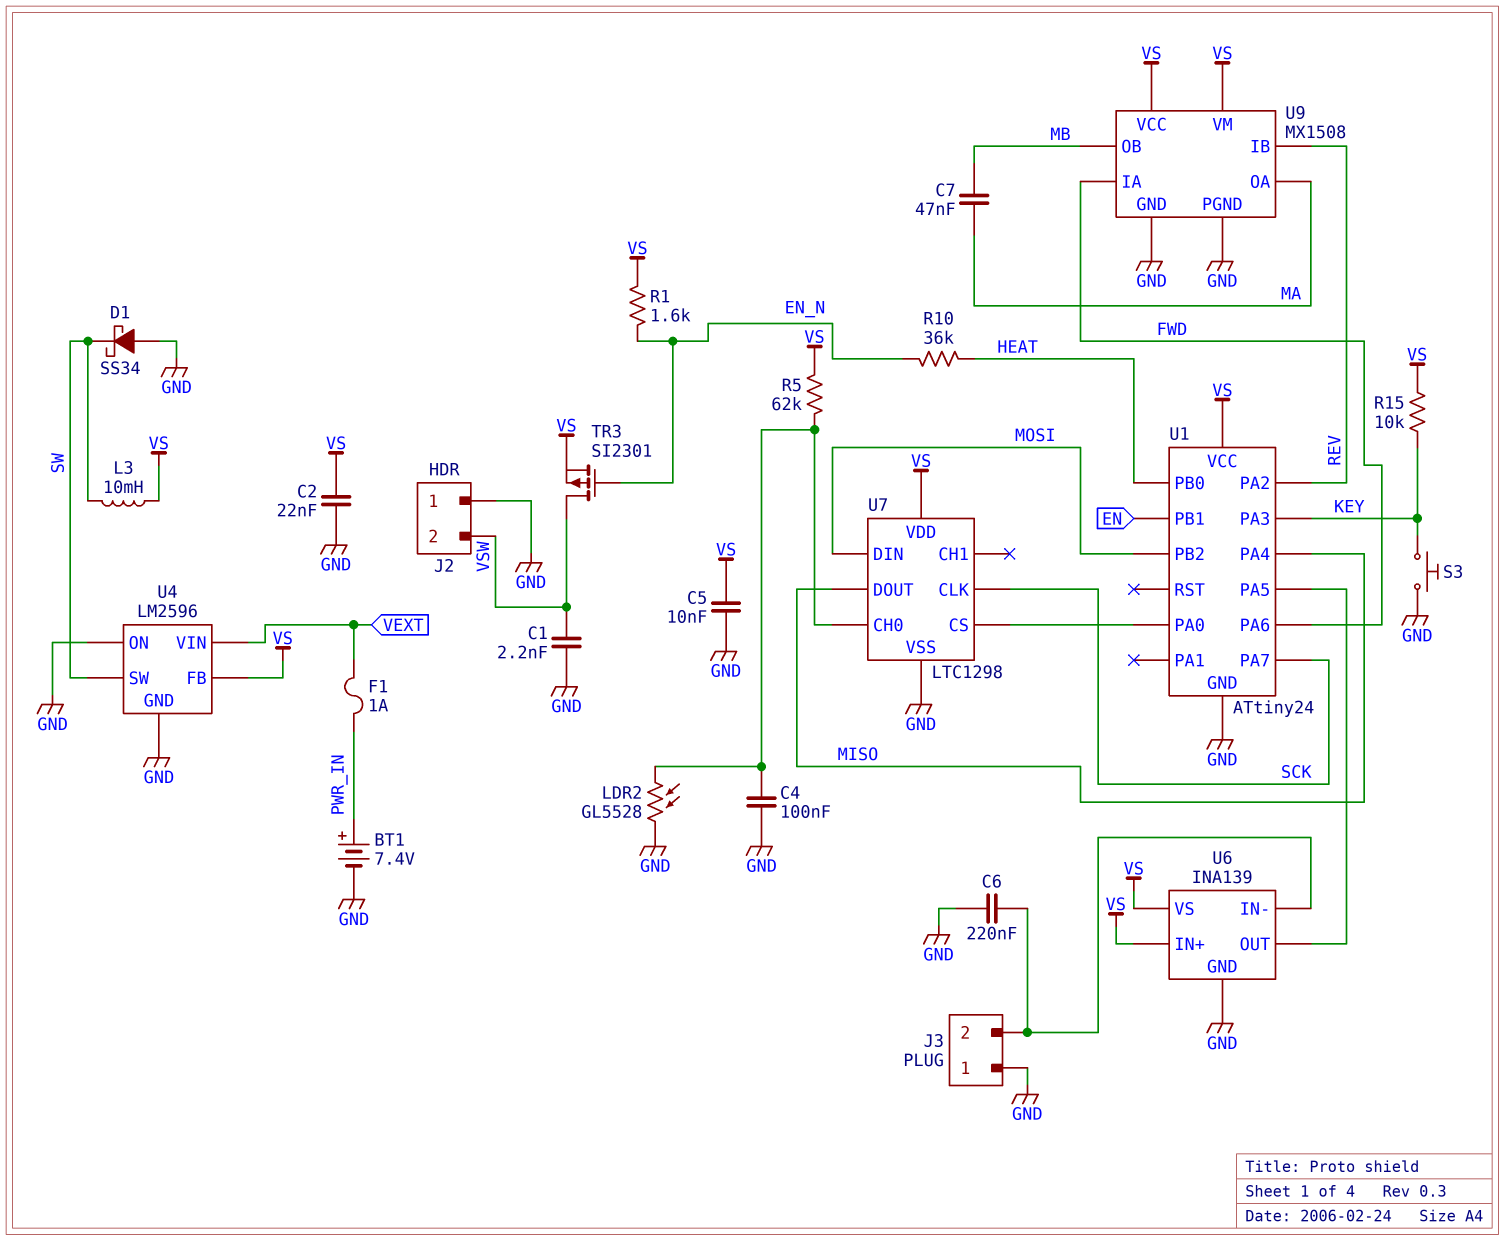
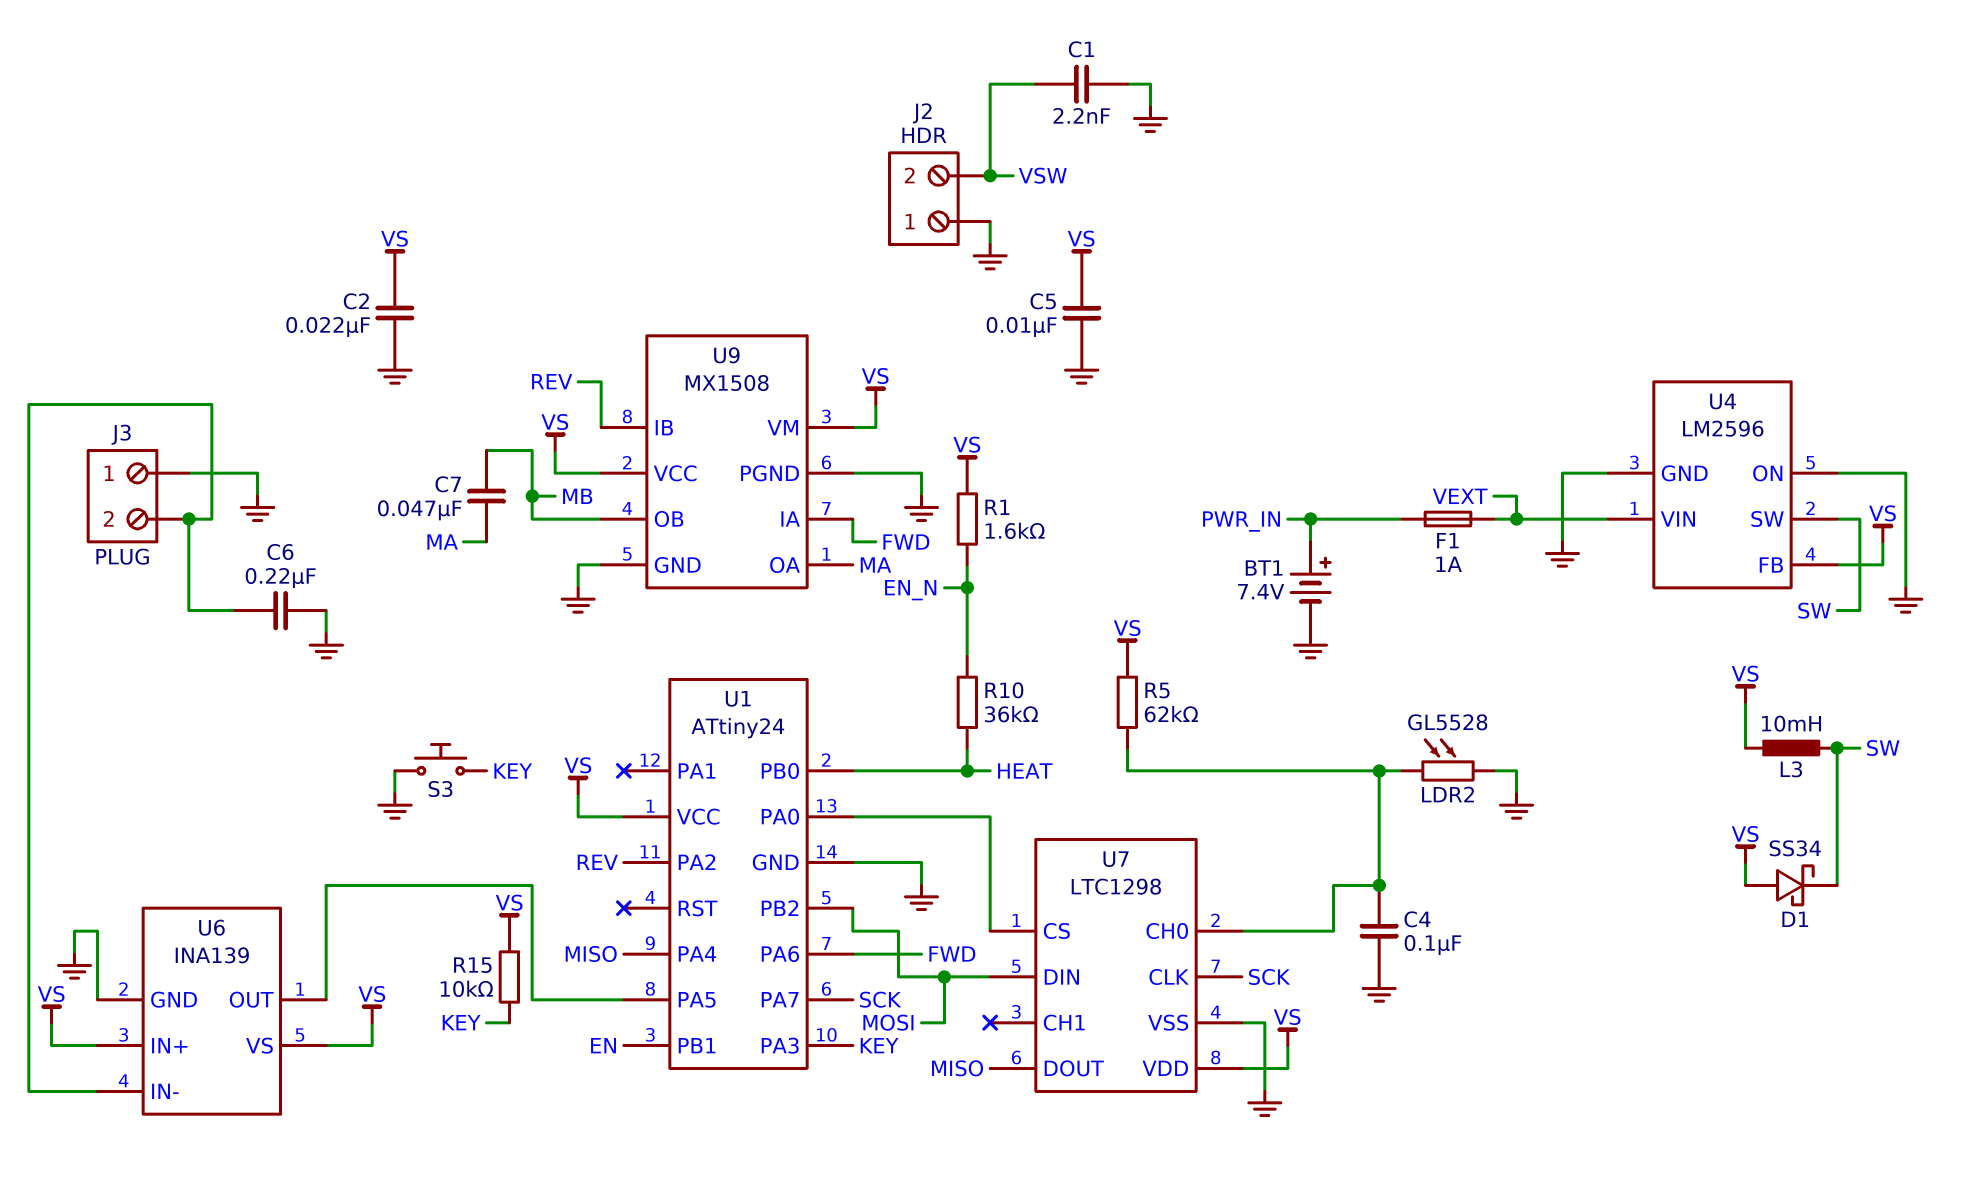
D1: schottky SS34 (A GND, K SW) -> schottky SS34 (A VS, K SW)
TR3: PMOS SI2301 (G EN_N, D VSW, S VS) -> none

